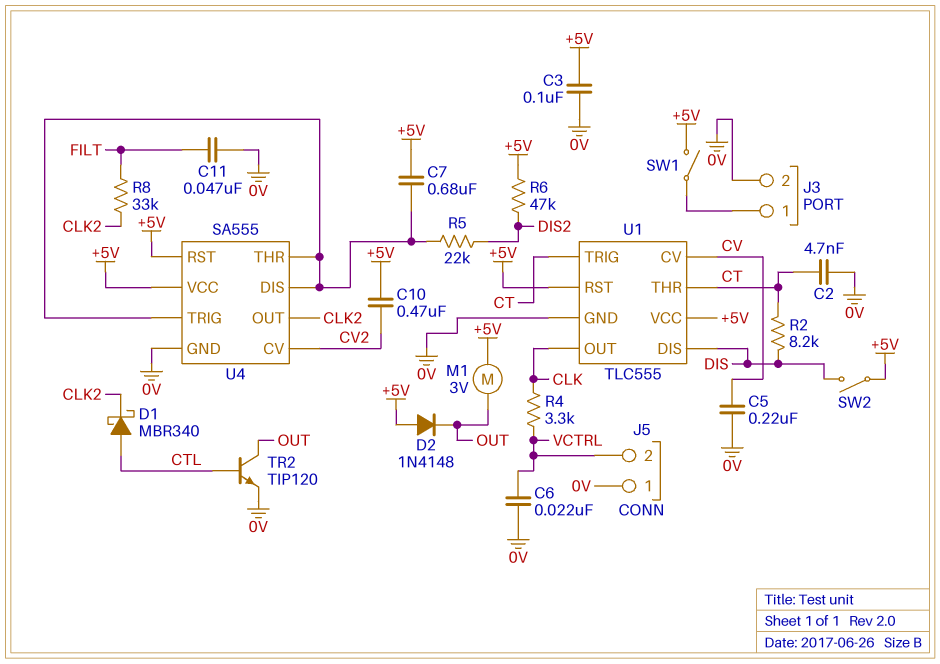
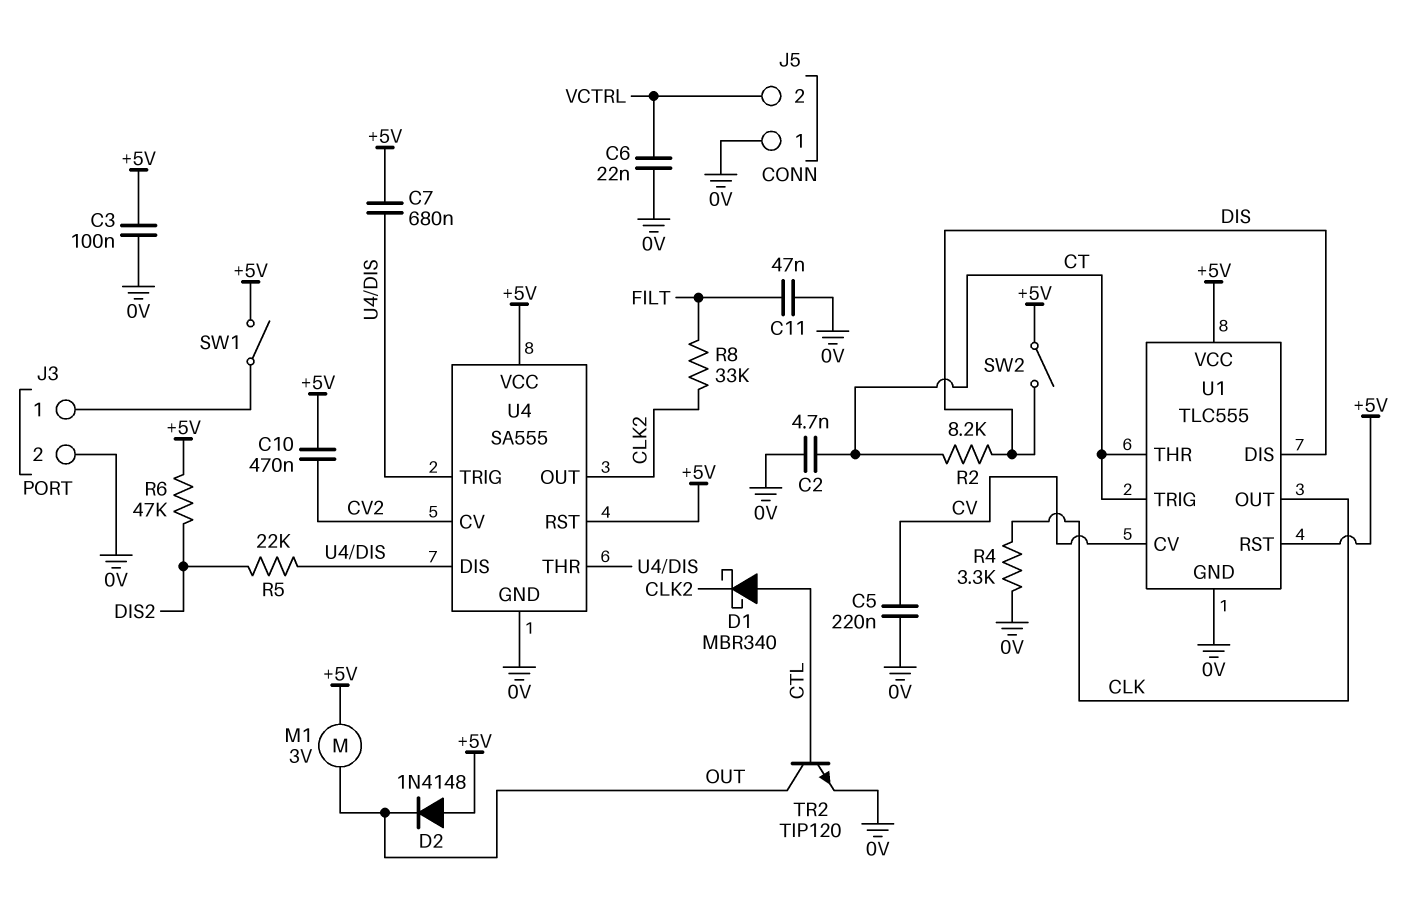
R4: 3.3k (CLK, VCTRL) -> 3.3k (0V, CLK)

